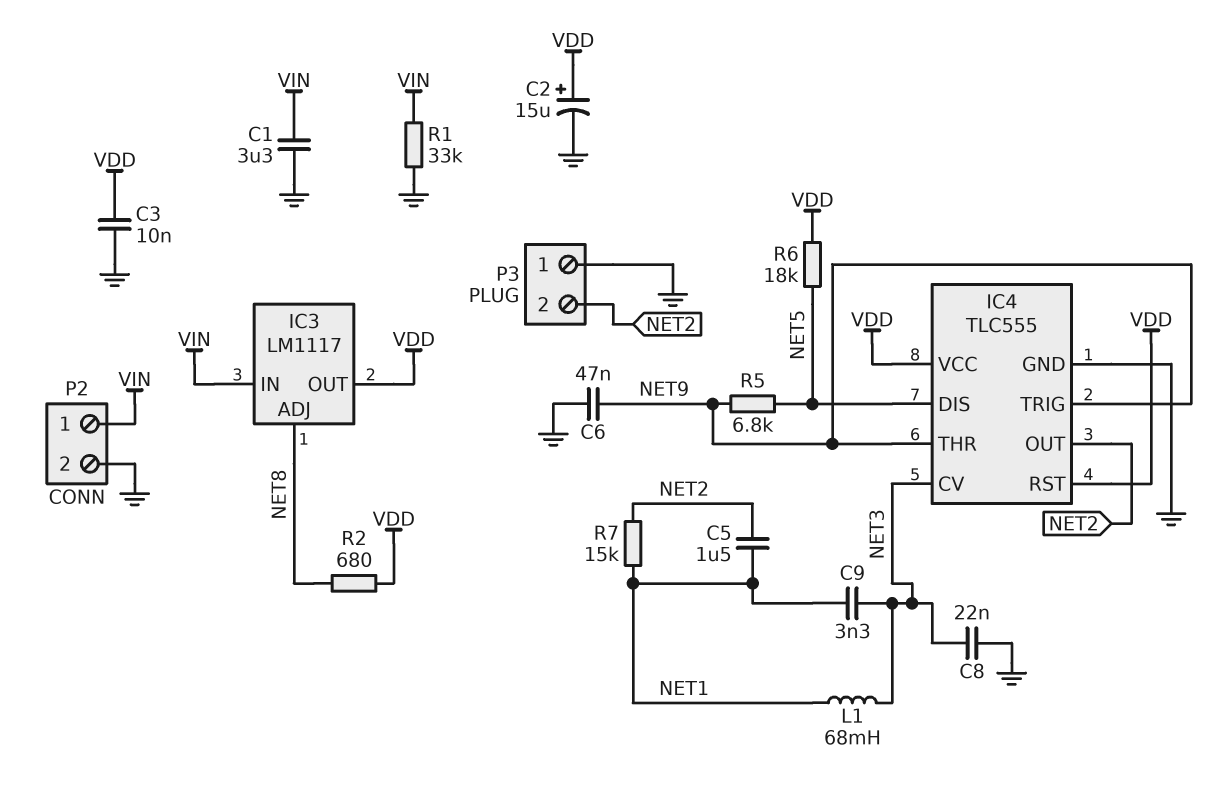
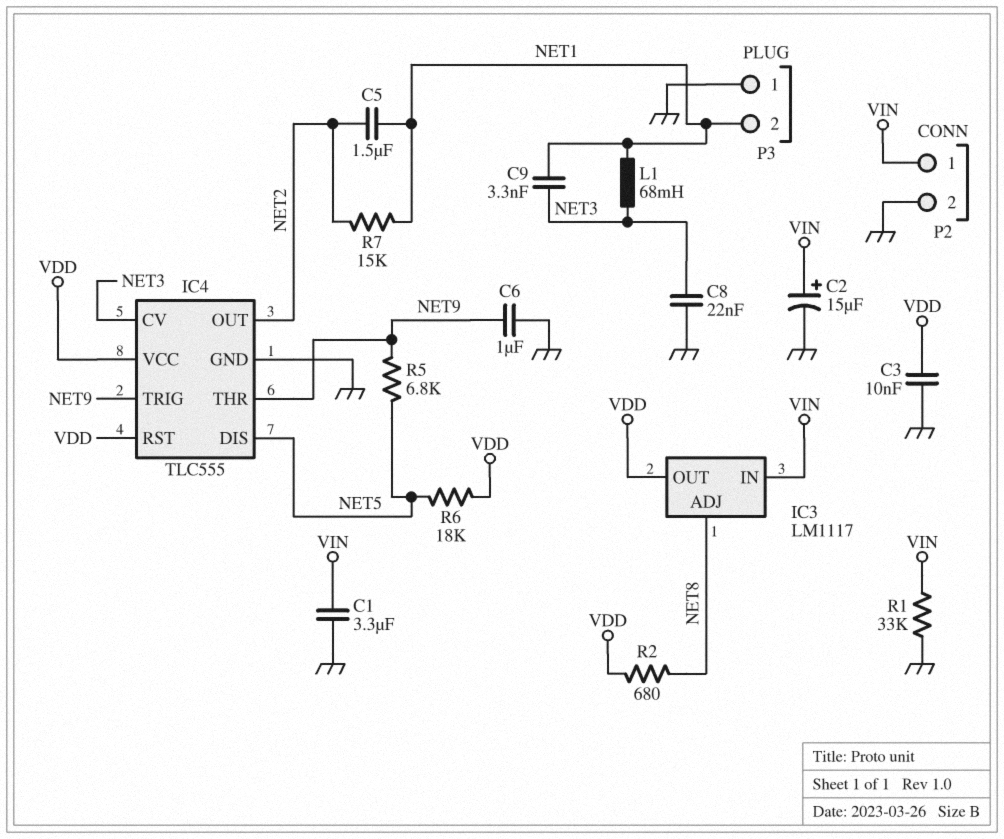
C2: 15uF (plus VDD, minus GND) -> 15uF (plus VIN, minus GND)
C6: 47nF (GND, NET9) -> 1uF (GND, NET9)
P3 pin 2: NET2 -> NET1

